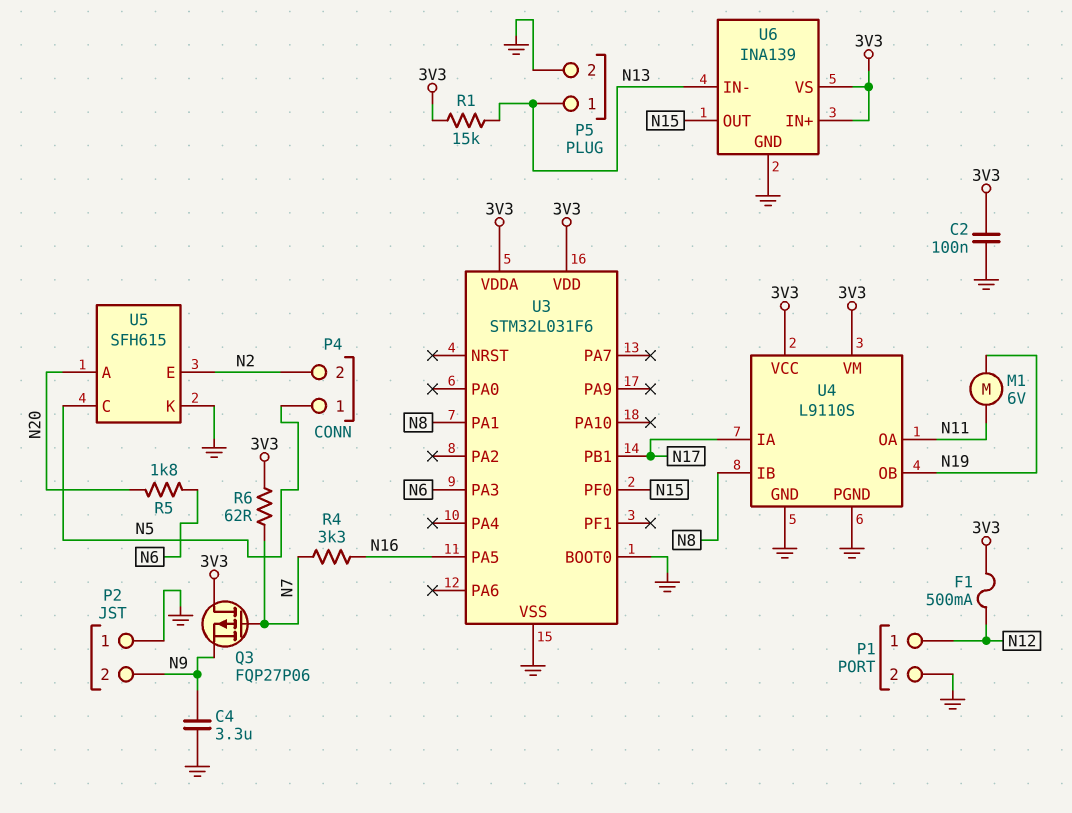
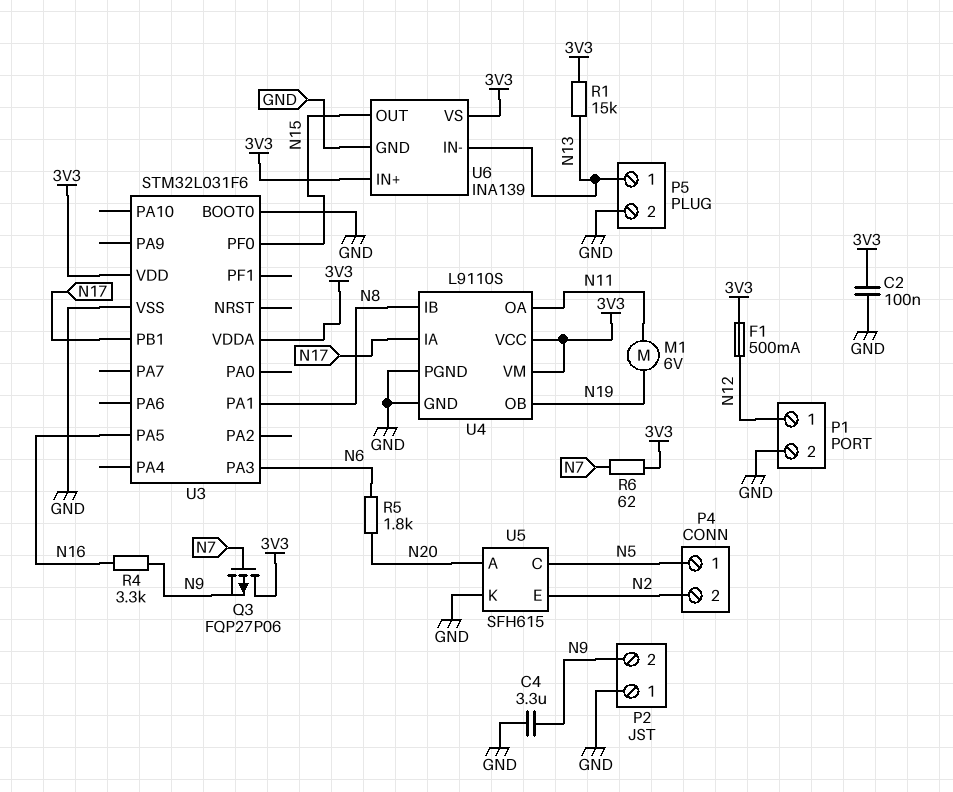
R4: 3.3k (N7, N16) -> 3.3k (N9, N16)

